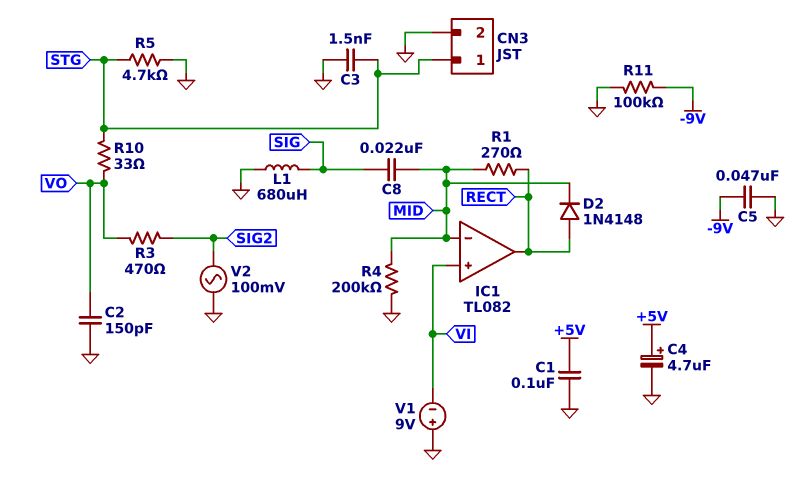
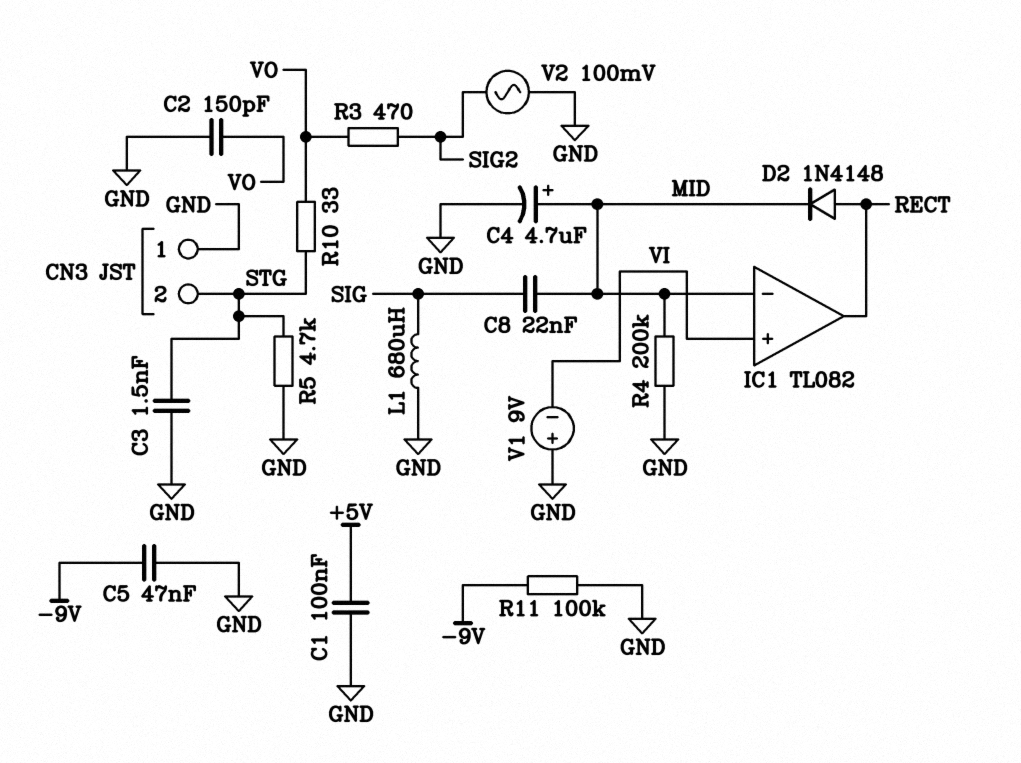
C4: 4.7uF (plus +5V, minus GND) -> 4.7uF (plus MID, minus GND)
CN3 pin 1: STG -> GND
CN3 pin 2: GND -> STG
R1: 270 (MID, RECT) -> none

